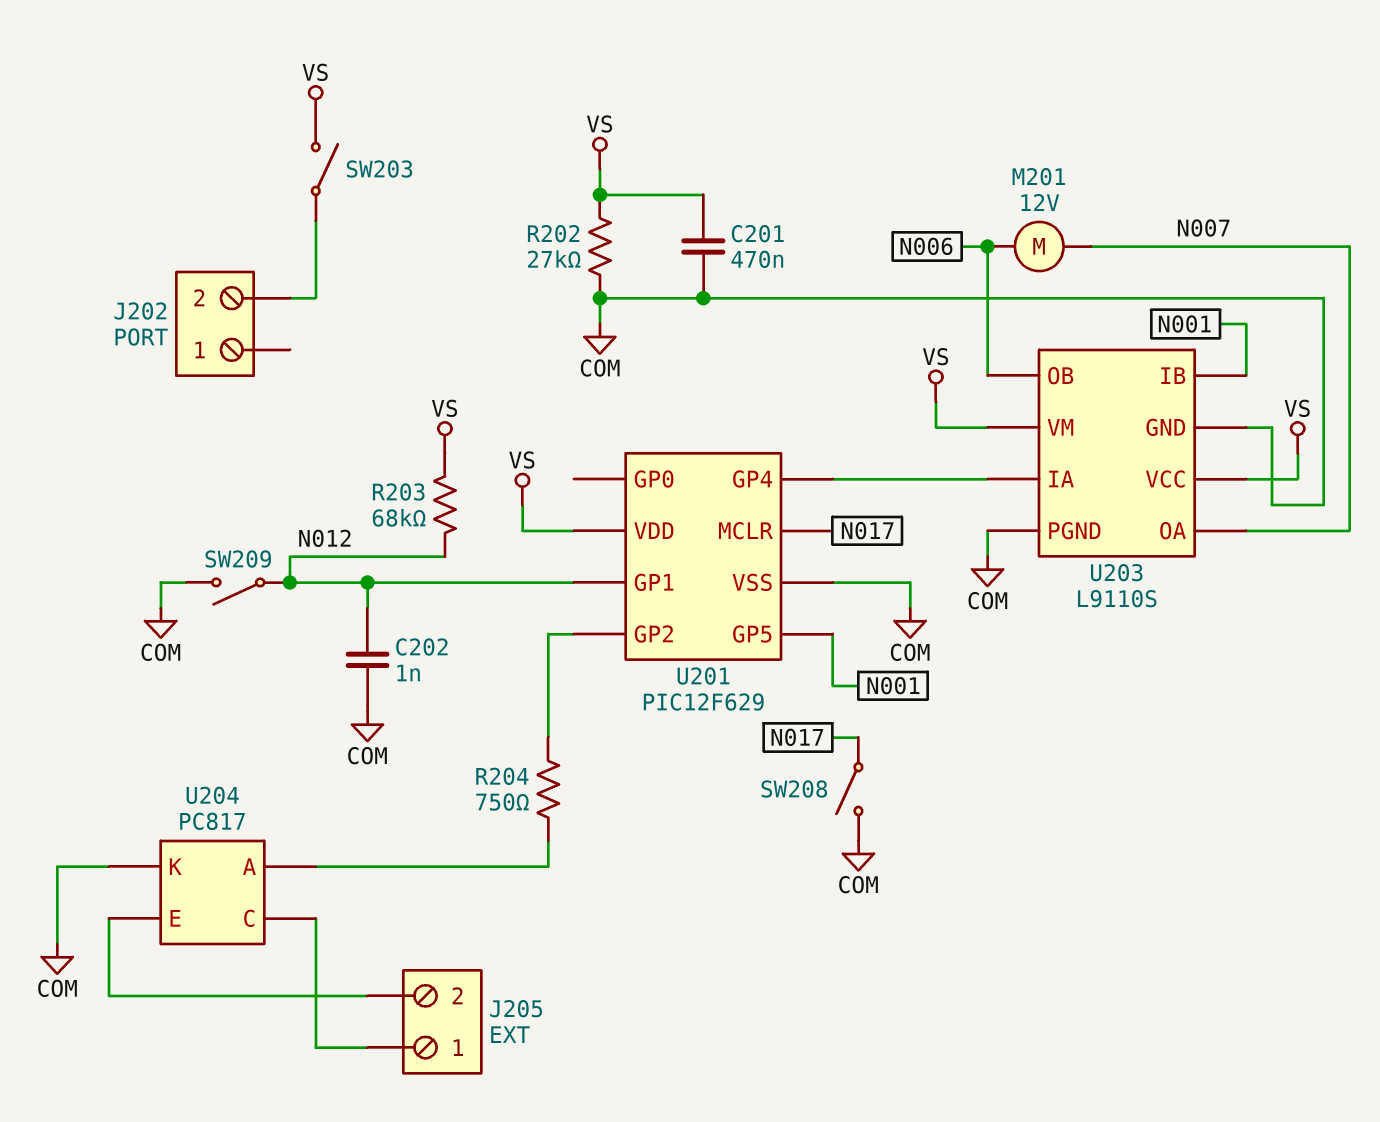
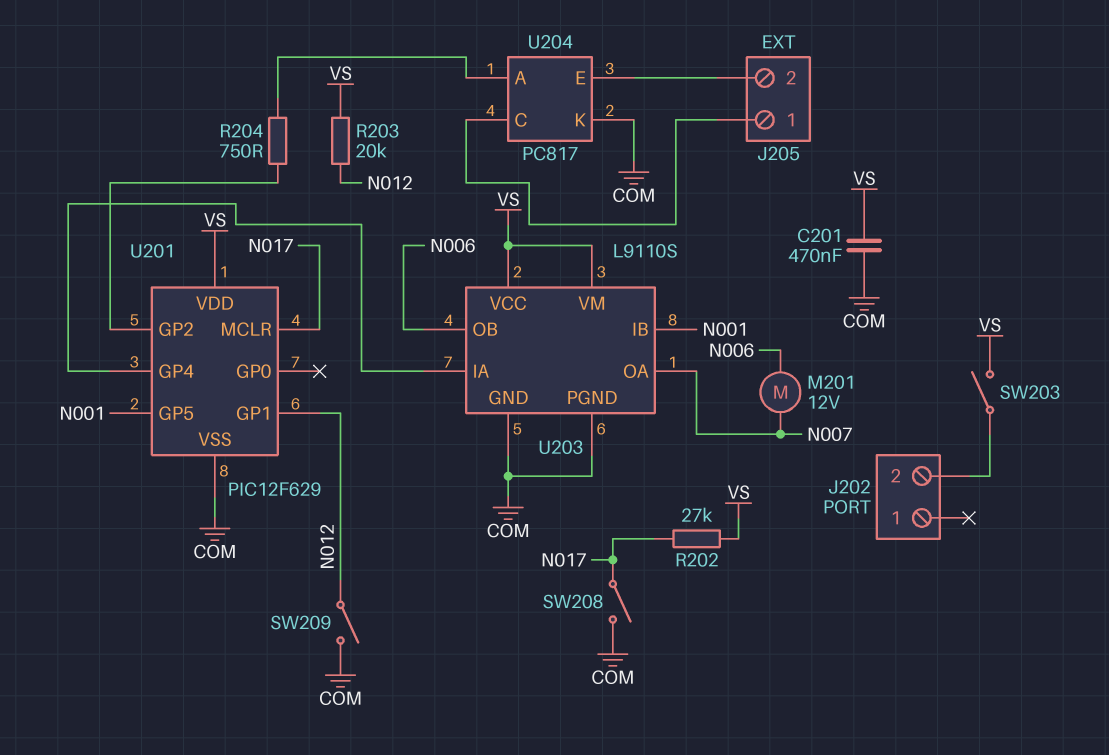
C202: 1nF (COM, N012) -> none
R202: 27k (COM, VS) -> 27k (N017, VS)
R203: 68k (N012, VS) -> 20k (N012, VS)

